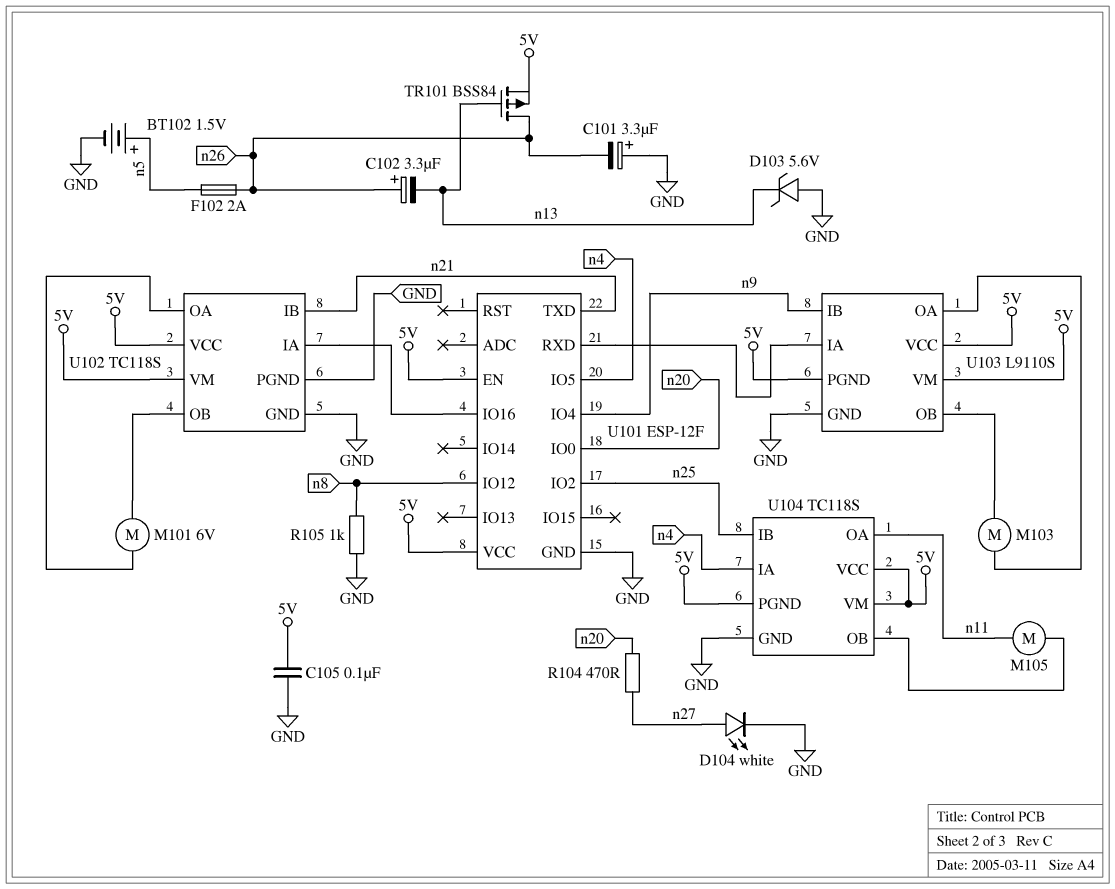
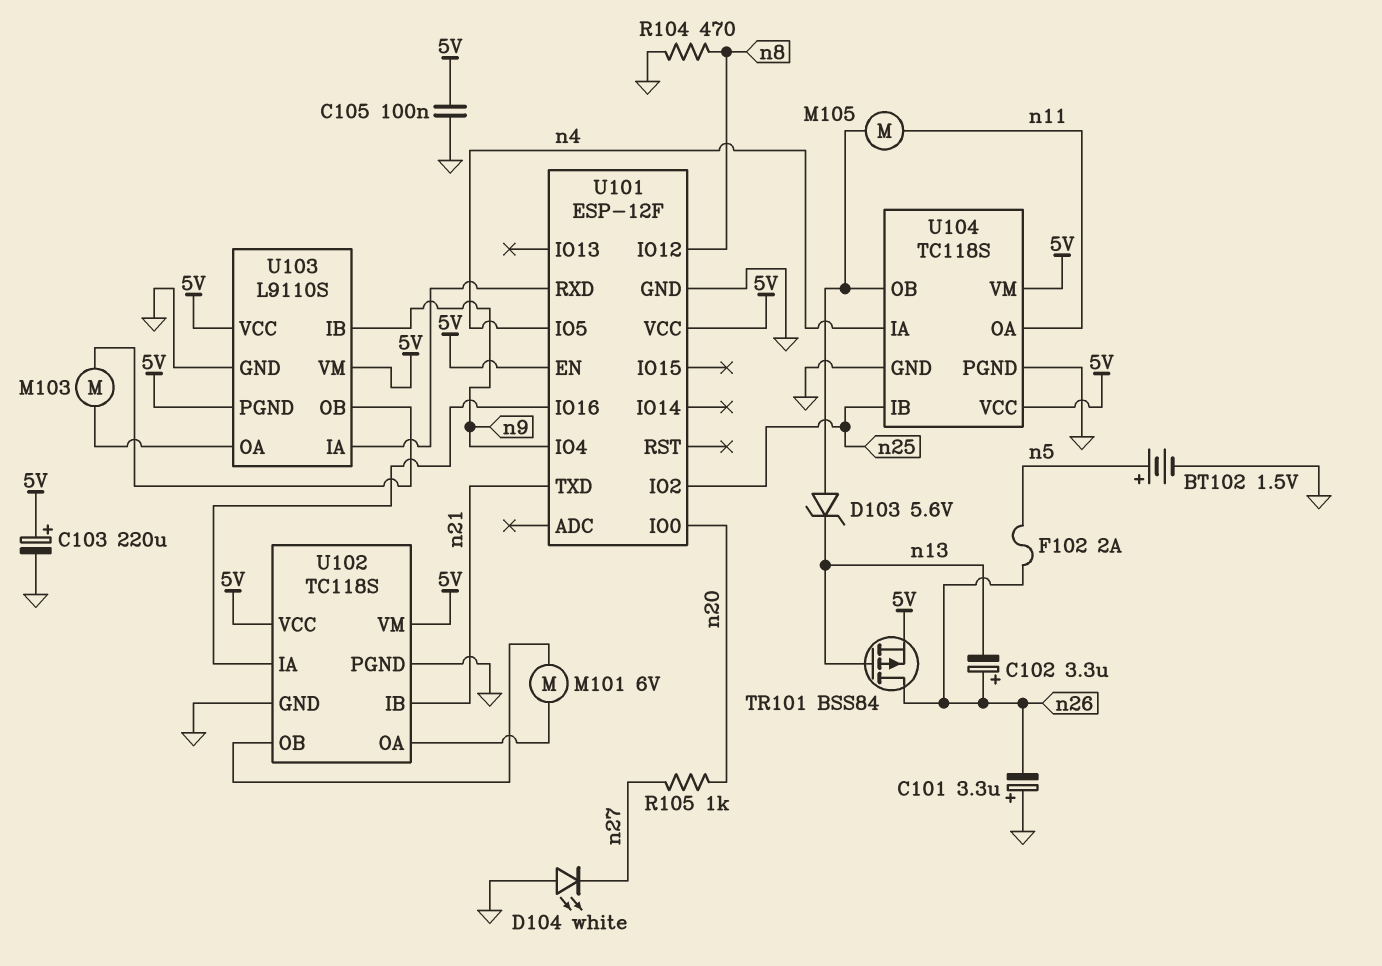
C103: none -> 220uF (plus 5V, minus GND)
D103: zener 5.6V (A GND, K n13) -> zener 5.6V (A U104/OB, K n13)
D104: LED white (A n27, K GND) -> LED white (A GND, K n27)
R104: 470 (n20, n27) -> 470 (GND, n8)
R105: 1k (GND, n8) -> 1k (n20, n27)
U104 pin PGND: 5V -> GND

